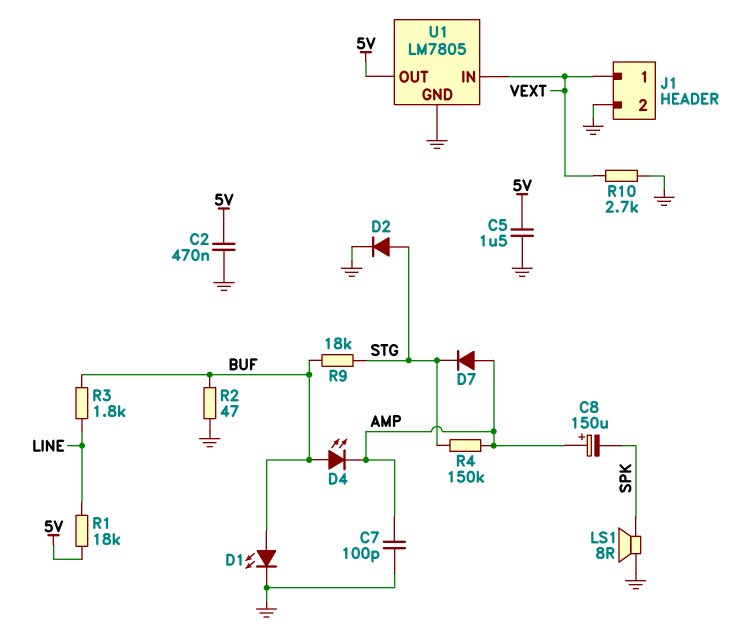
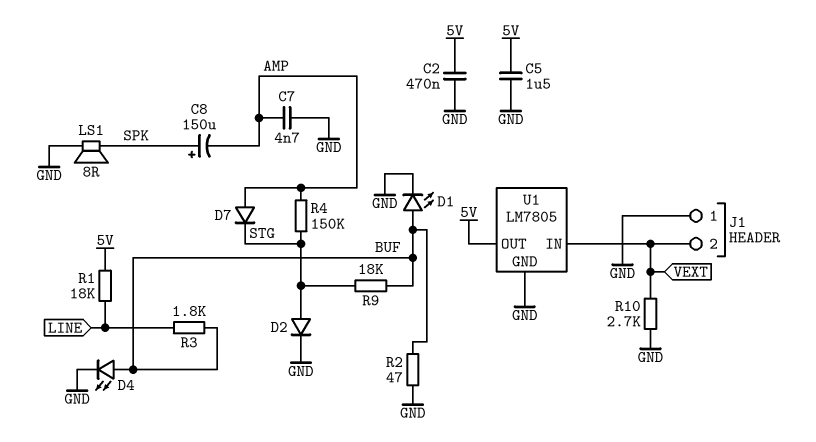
C7: 100pF (AMP, GND) -> 4.7nF (AMP, GND)
C8: 150uF (plus AMP, minus SPK) -> 150uF (plus SPK, minus AMP)
D4: LED (A BUF, K AMP) -> LED (A BUF, K GND)
J1 pin 1: VEXT -> GND
J1 pin 2: GND -> VEXT

